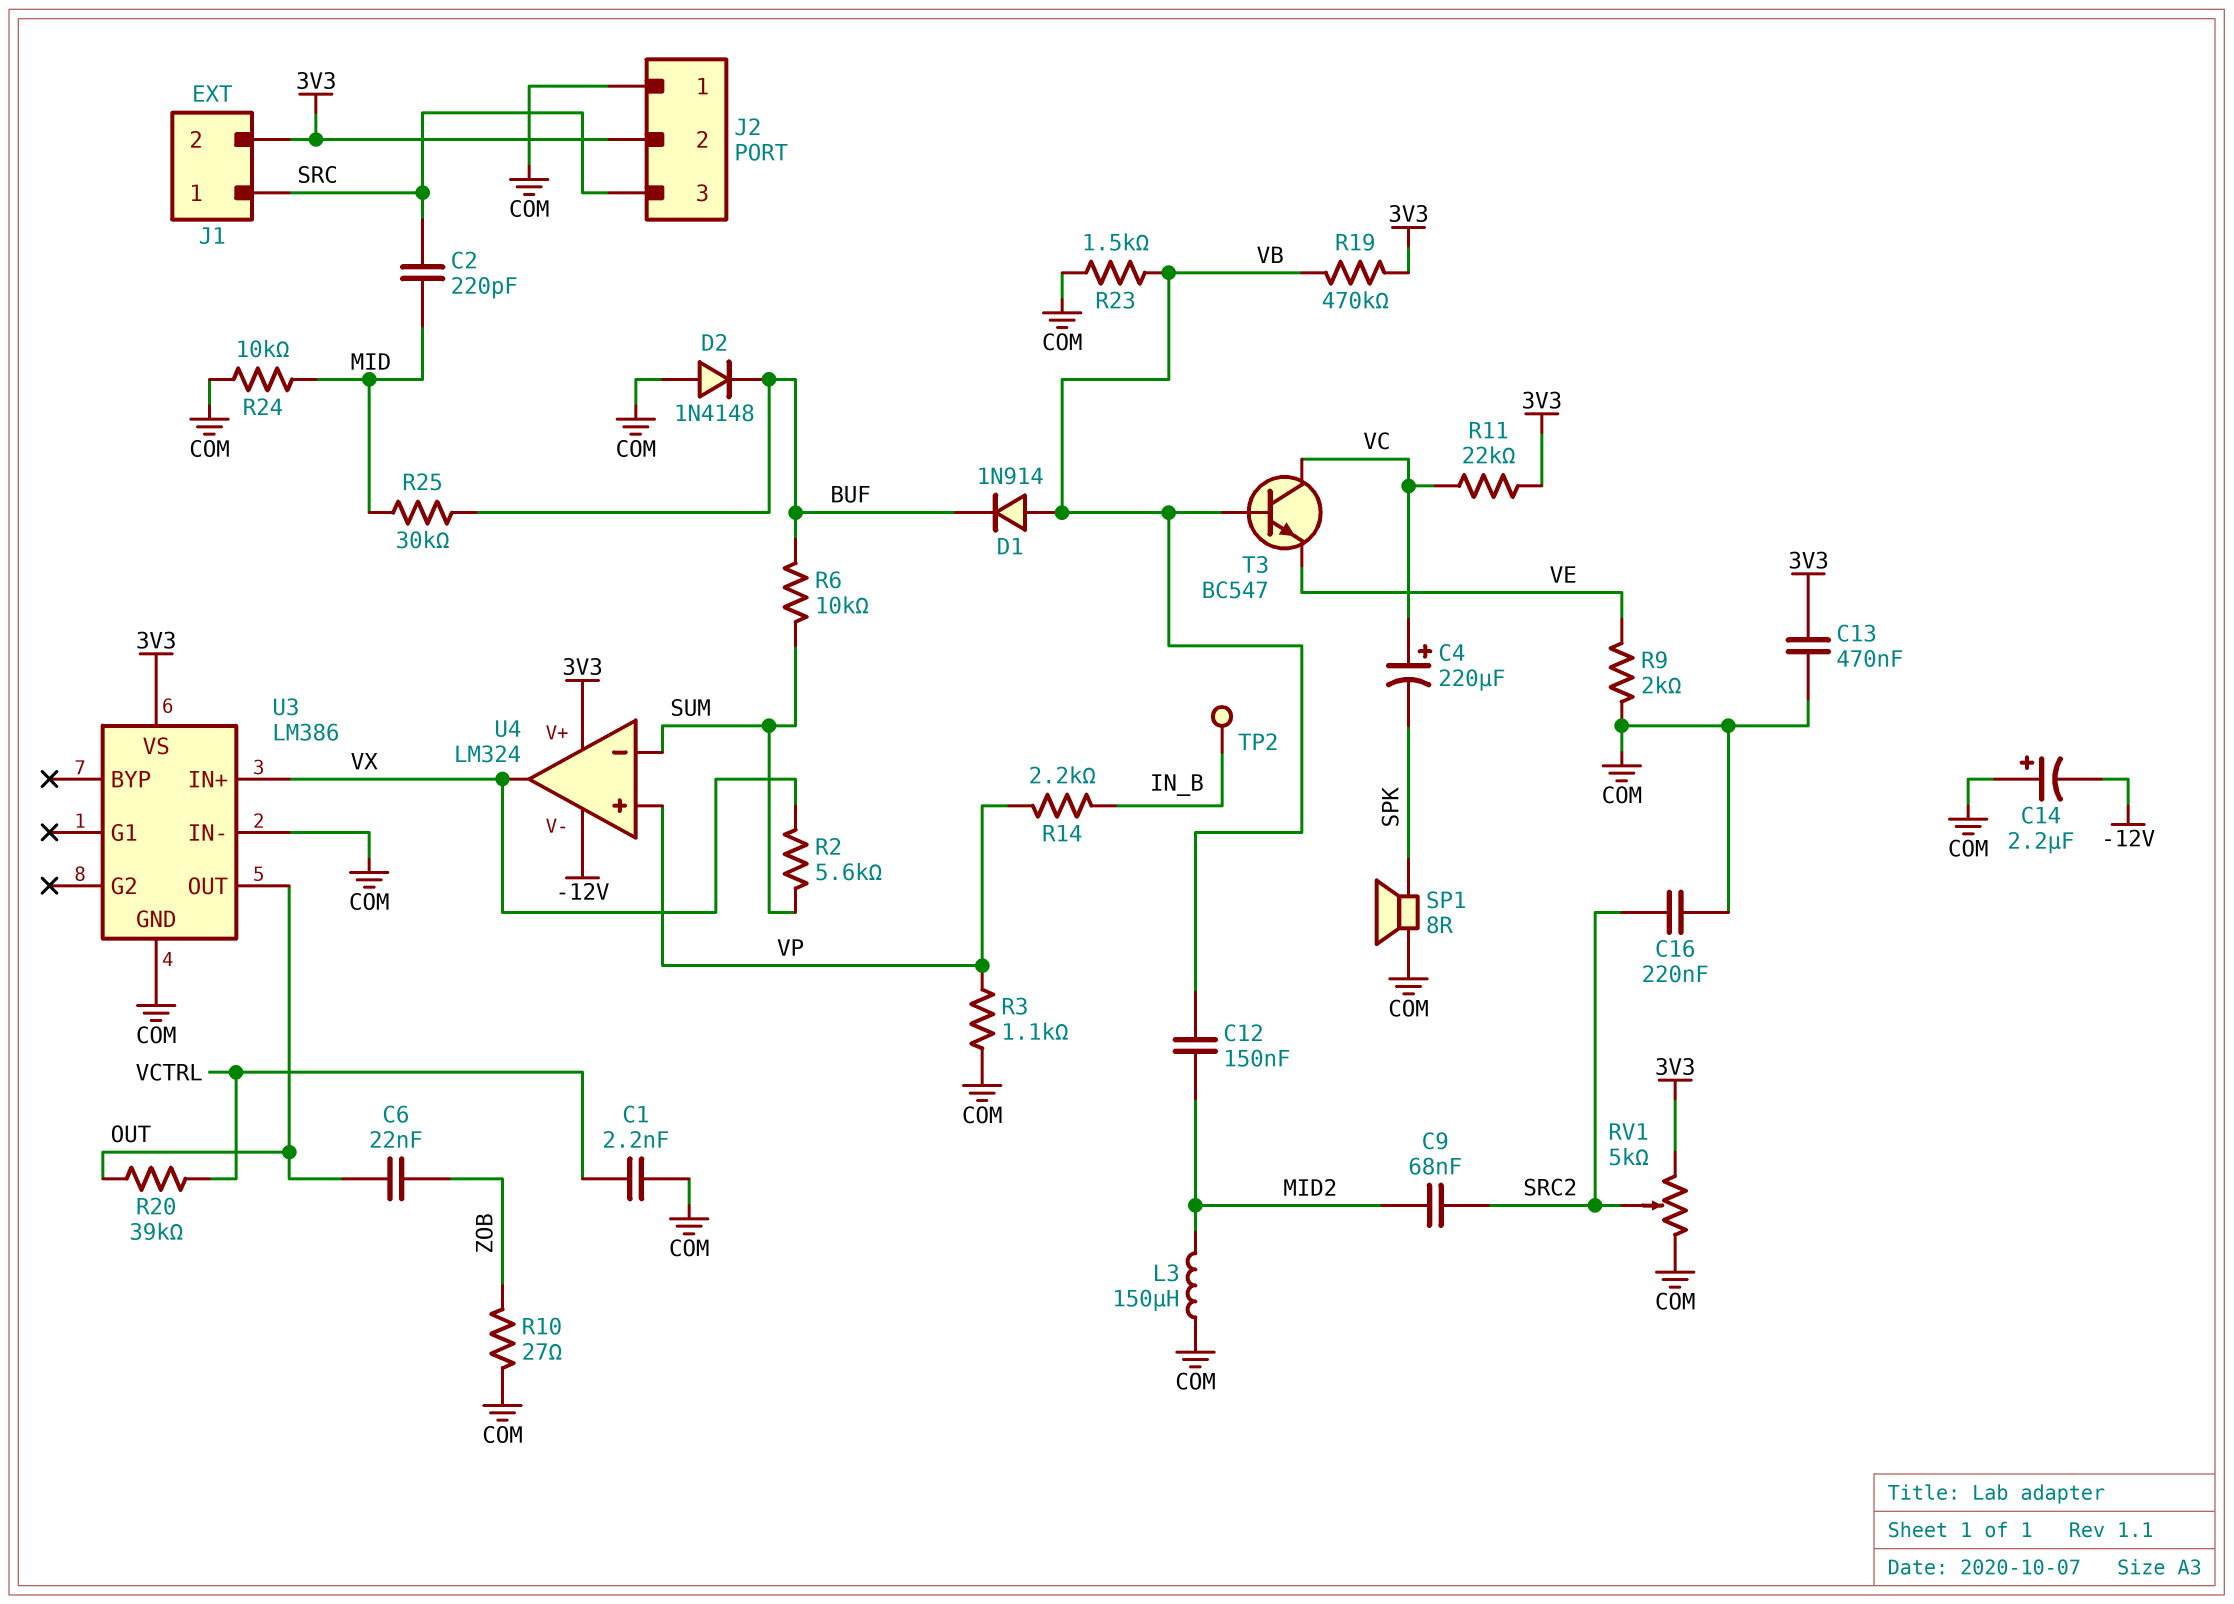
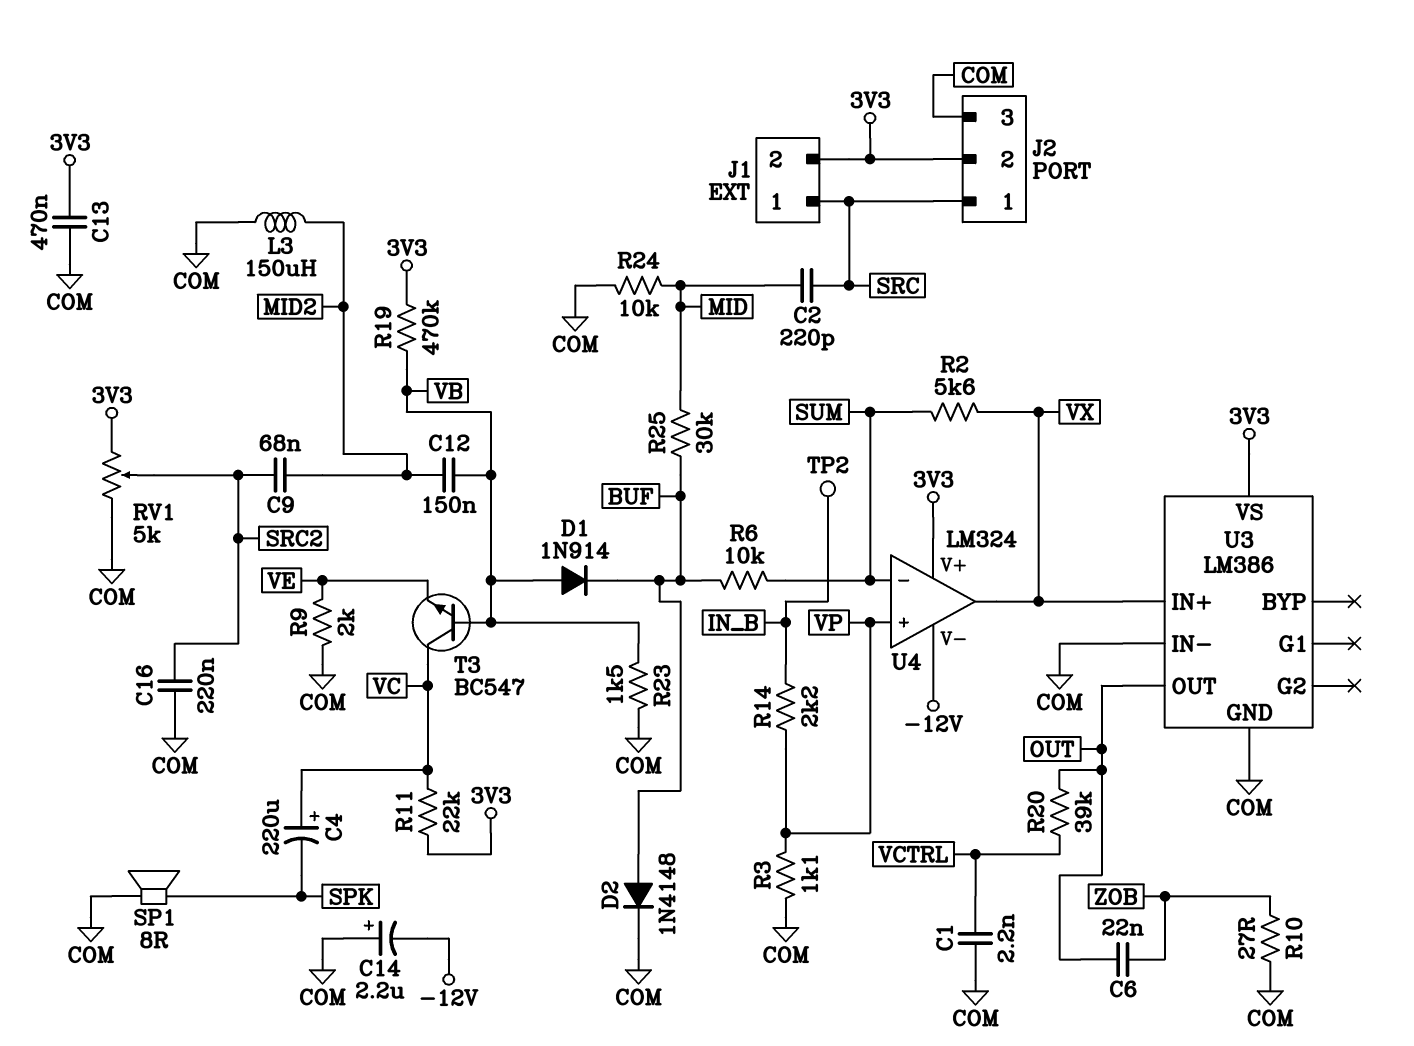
D2: diode 1N4148 (A COM, K BUF) -> diode 1N4148 (A BUF, K COM)
J2 pin 1: COM -> SRC
J2 pin 3: SRC -> COM

